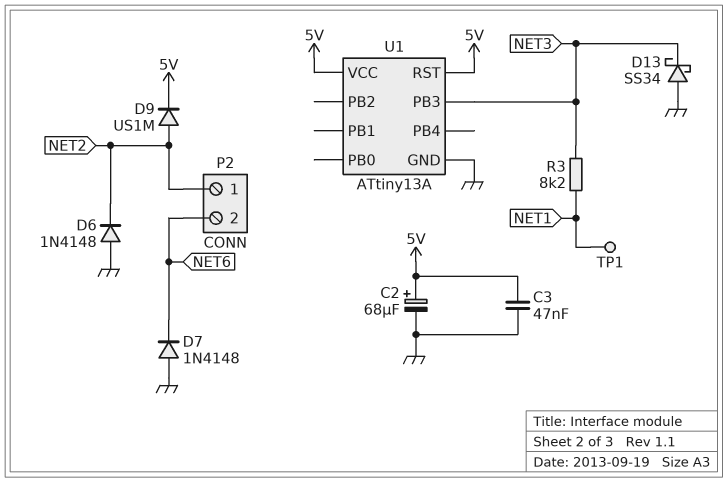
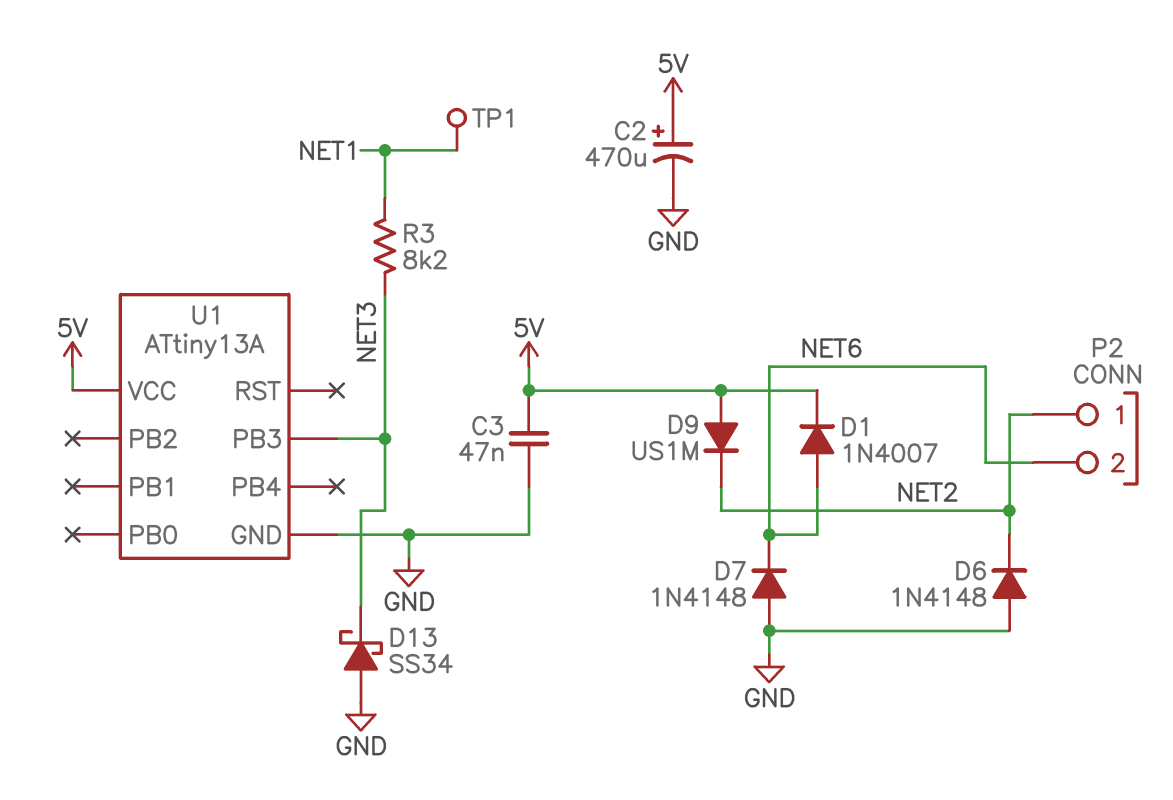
C2: 68uF (plus 5V, minus GND) -> 470uF (plus 5V, minus GND)
D1: none -> diode 1N4007 (A NET6, K 5V)
D9: diode US1M (A NET2, K 5V) -> diode US1M (A 5V, K NET2)
U1 pin RST: 5V -> none

